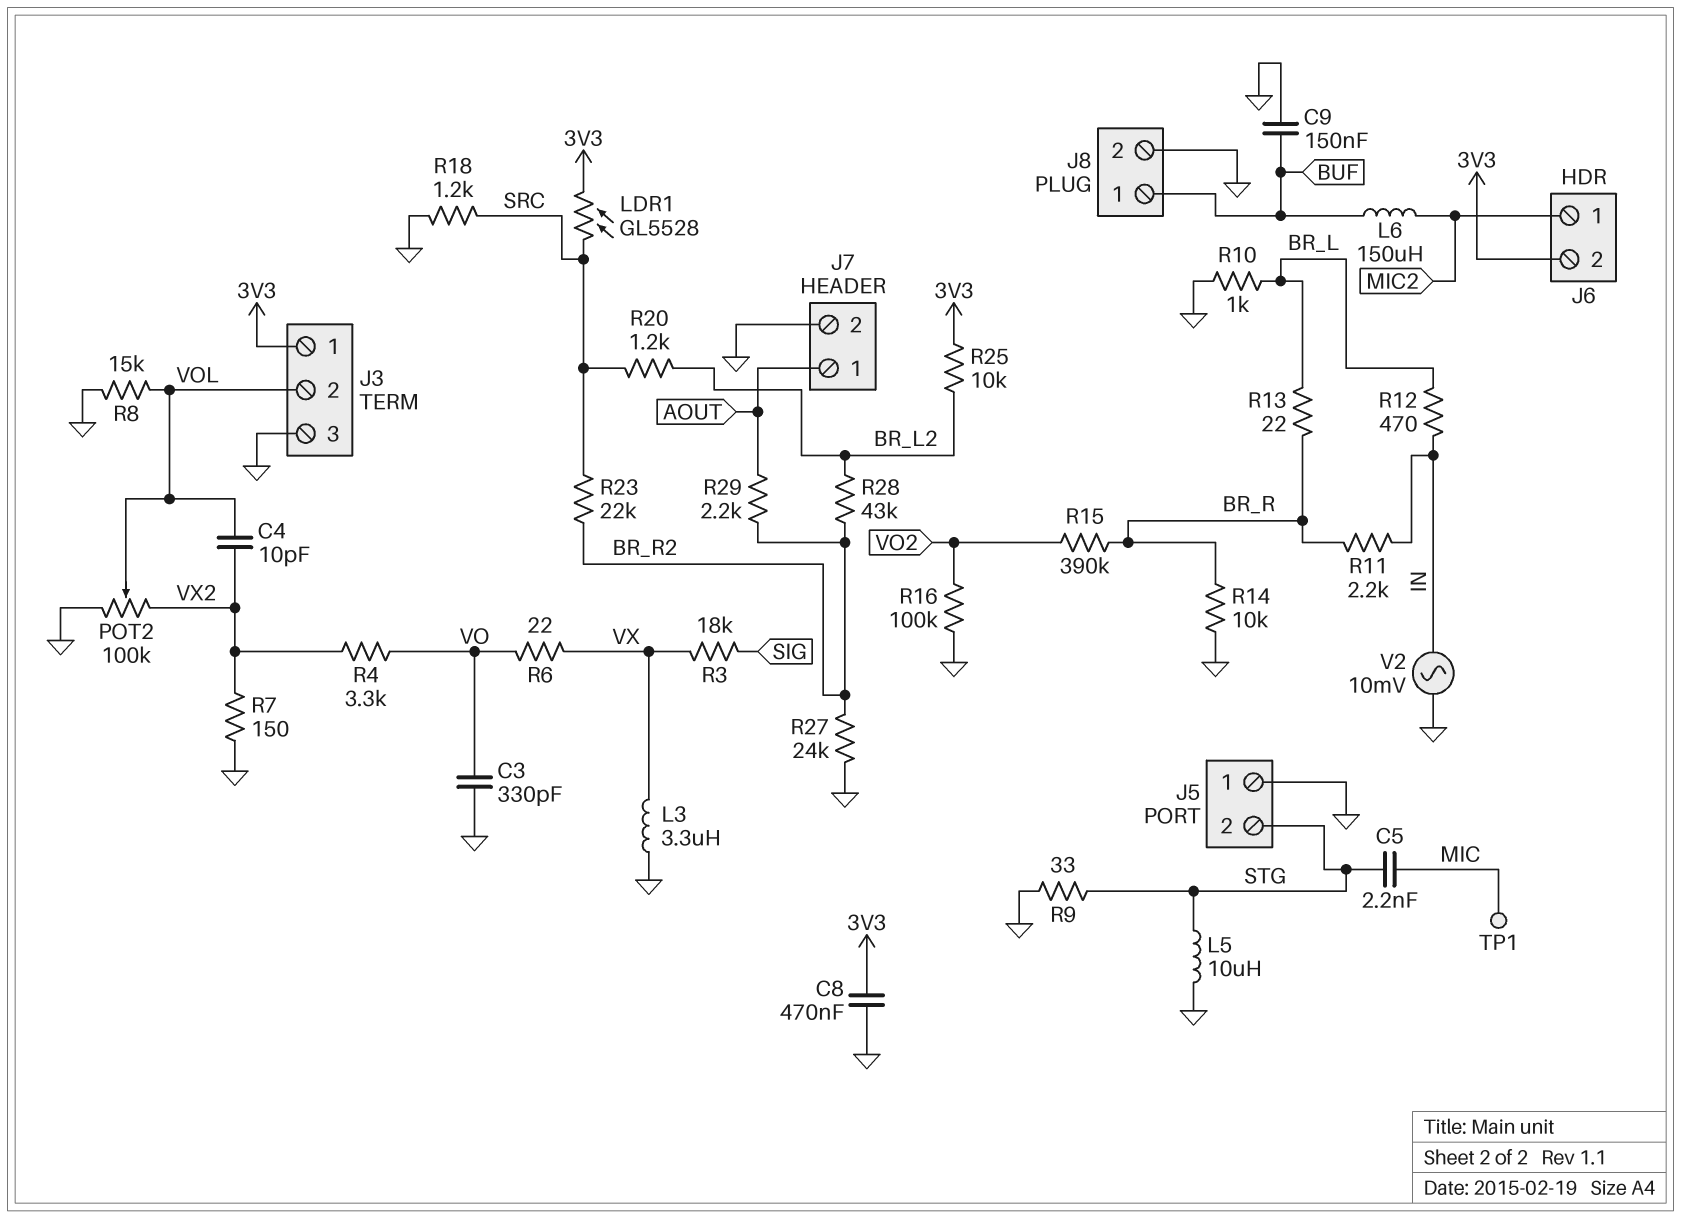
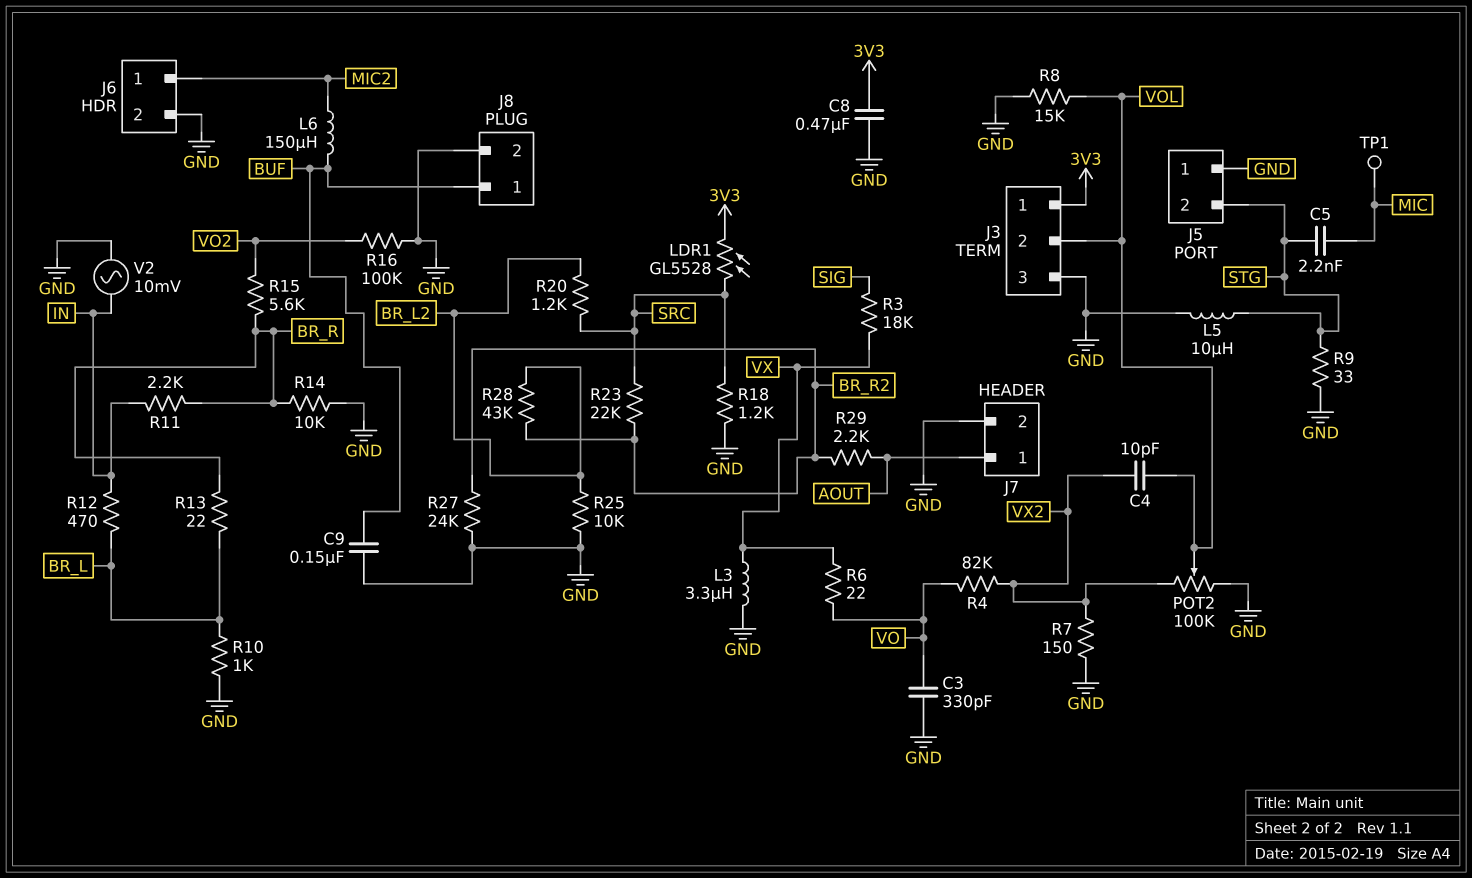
J6 pin 2: 3V3 -> GND
R4: 3.3k (VO, VX2) -> 82k (VO, VX2)
R15: 390k (BR_R, VO2) -> 5.6k (BR_R, VO2)
R25: 10k (3V3, BR_L2) -> 10k (BR_L2, GND)

